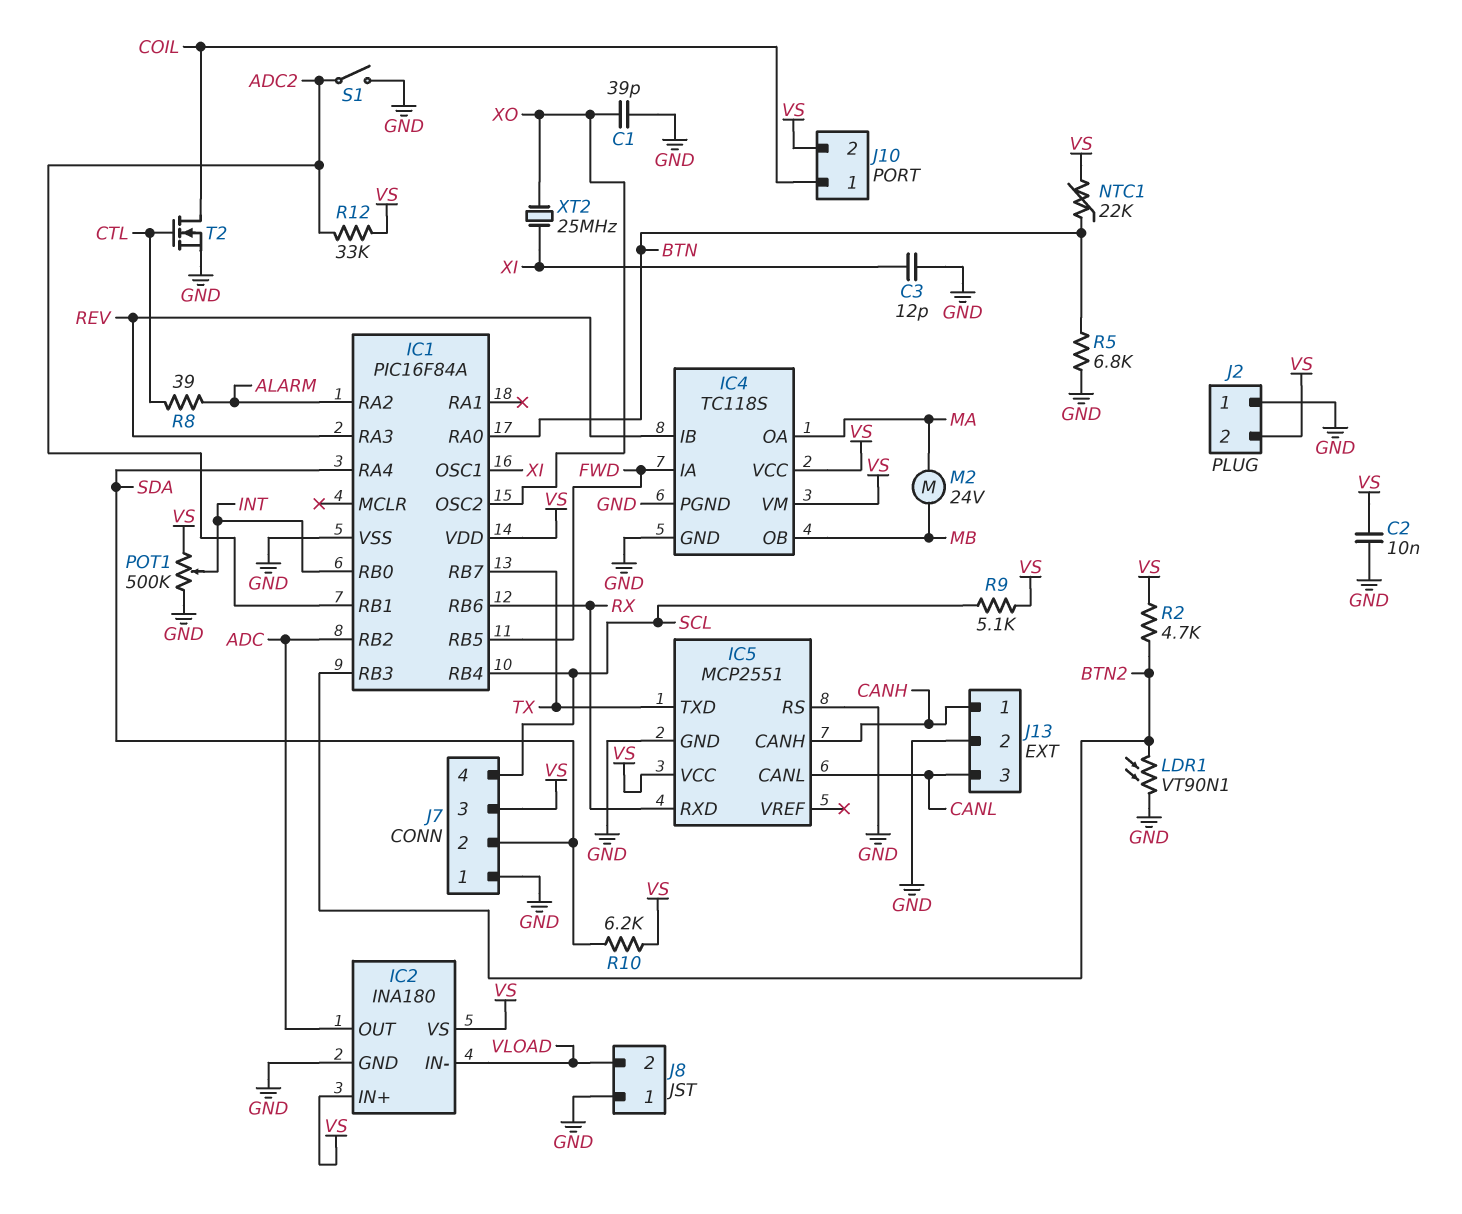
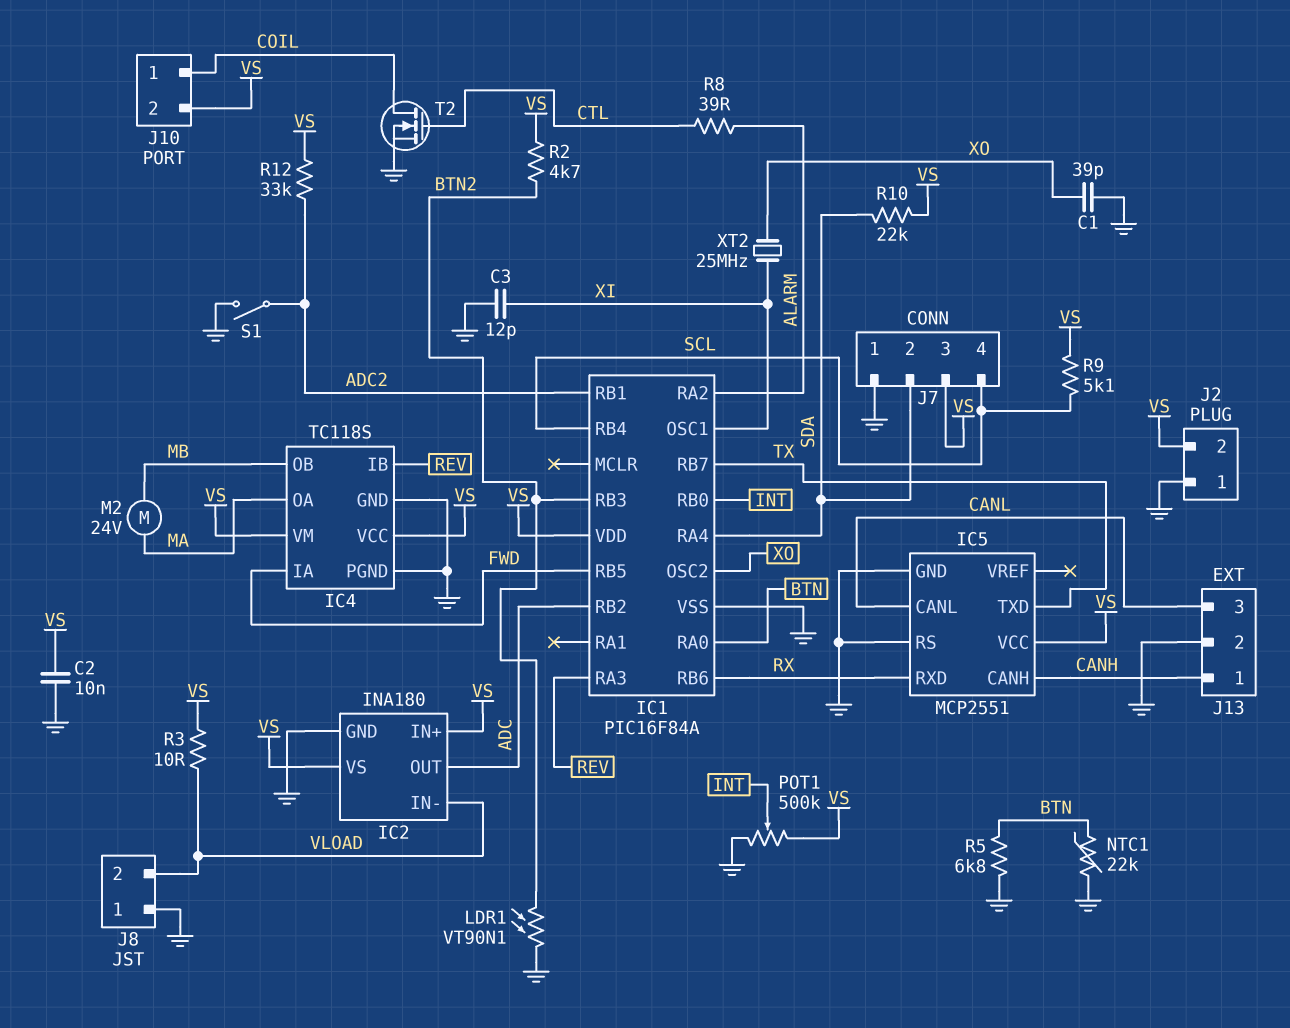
NTC1: 22k (BTN, VS) -> 22k (BTN, GND)
R3: none -> 10 (VLOAD, VS)
R10: 6.2k (SDA, VS) -> 22k (SDA, VS)

